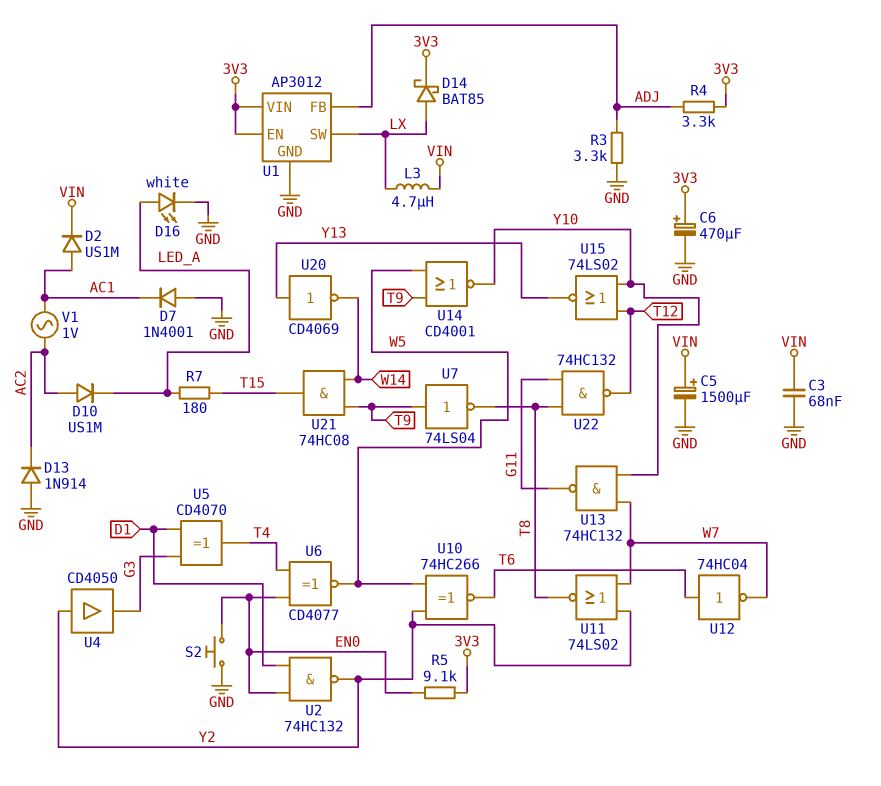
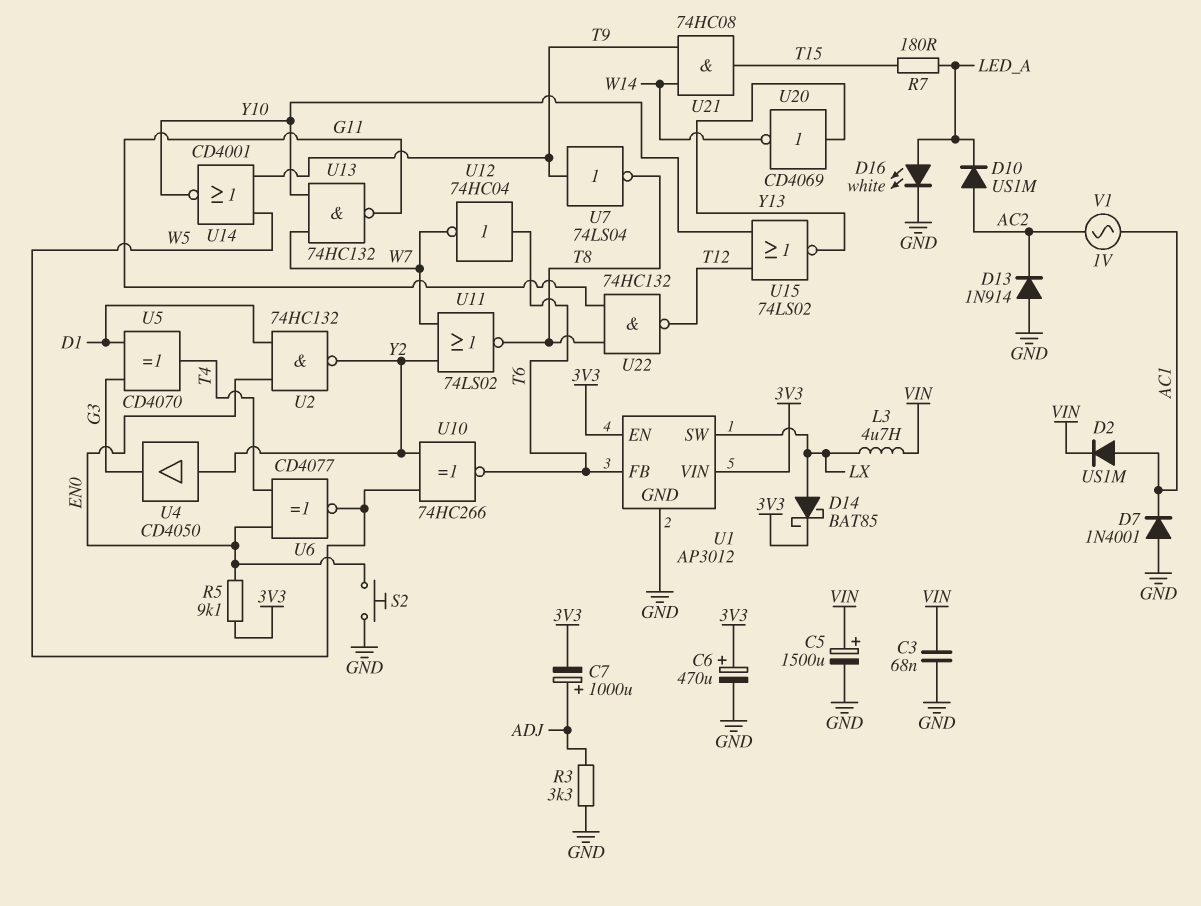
C7: none -> 1000uF (plus ADJ, minus 3V3)
R4: 3.3k (3V3, ADJ) -> none
U1 pin FB: ADJ -> T6

